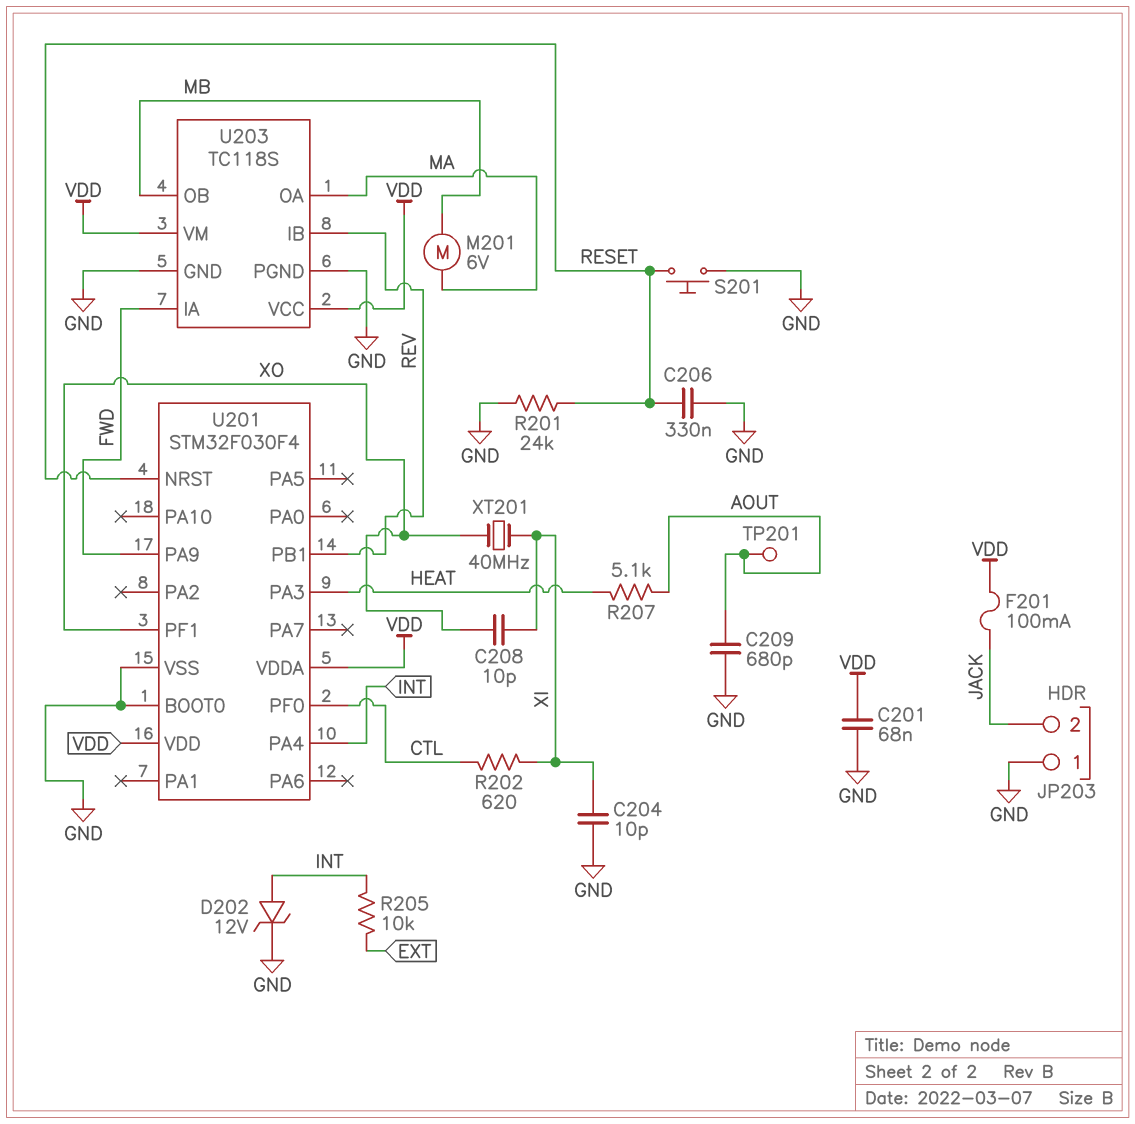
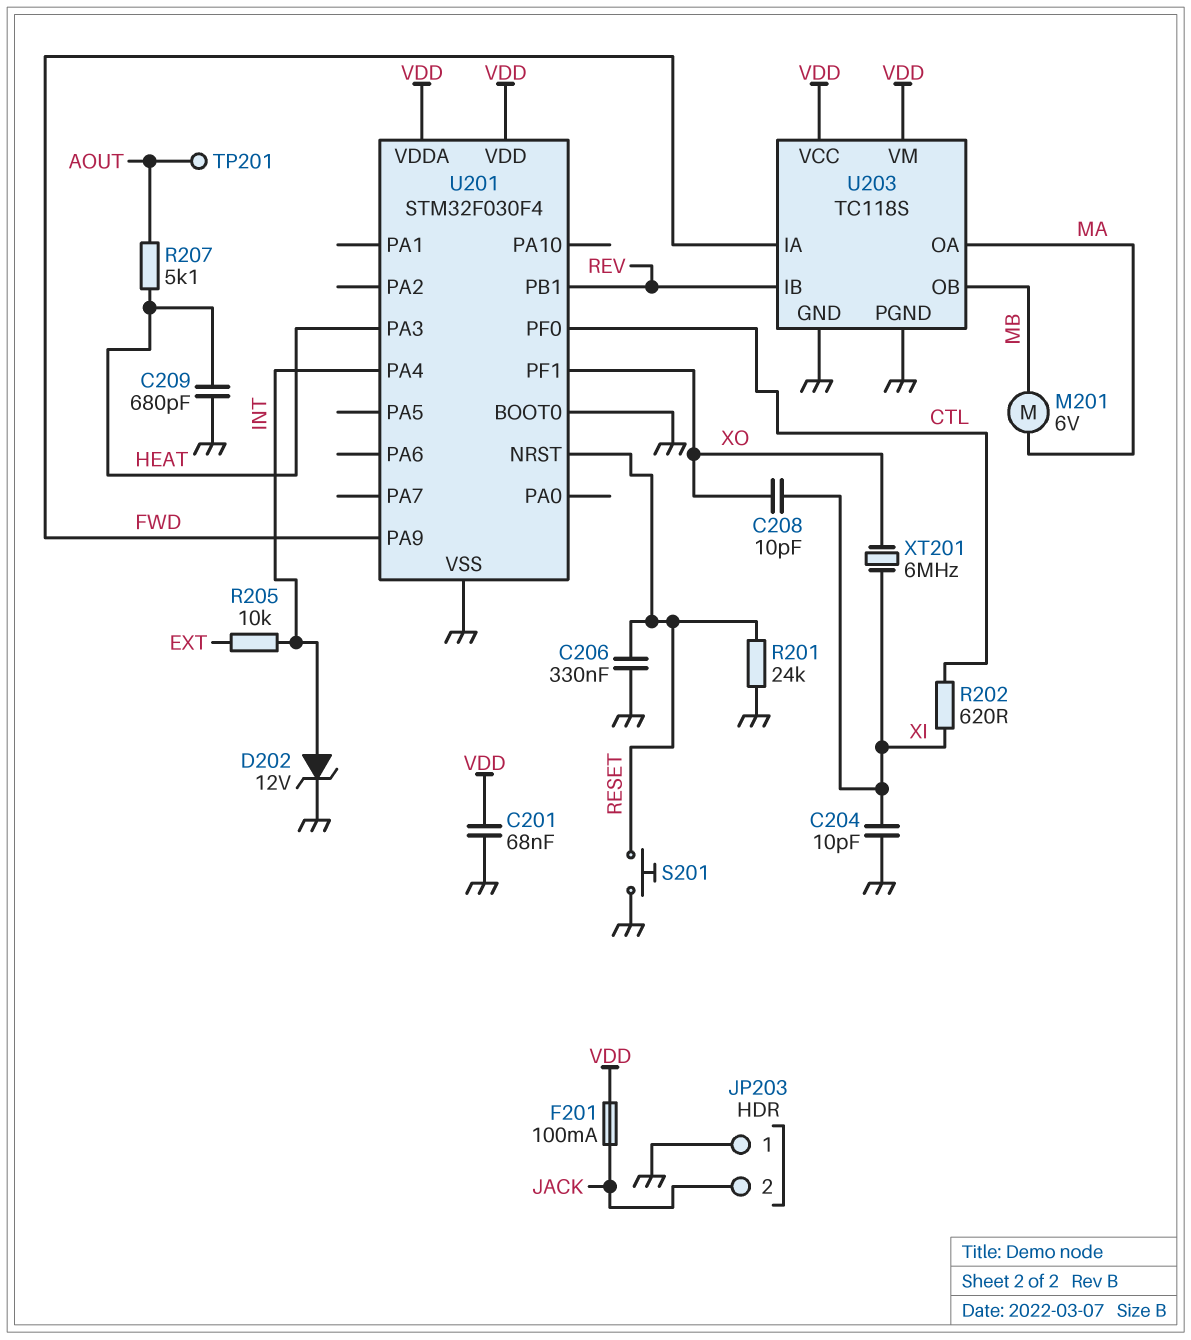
C209: 680pF (AOUT, GND) -> 680pF (GND, HEAT)
XT201: 40MHz (XI, XO) -> 6MHz (XI, XO)

